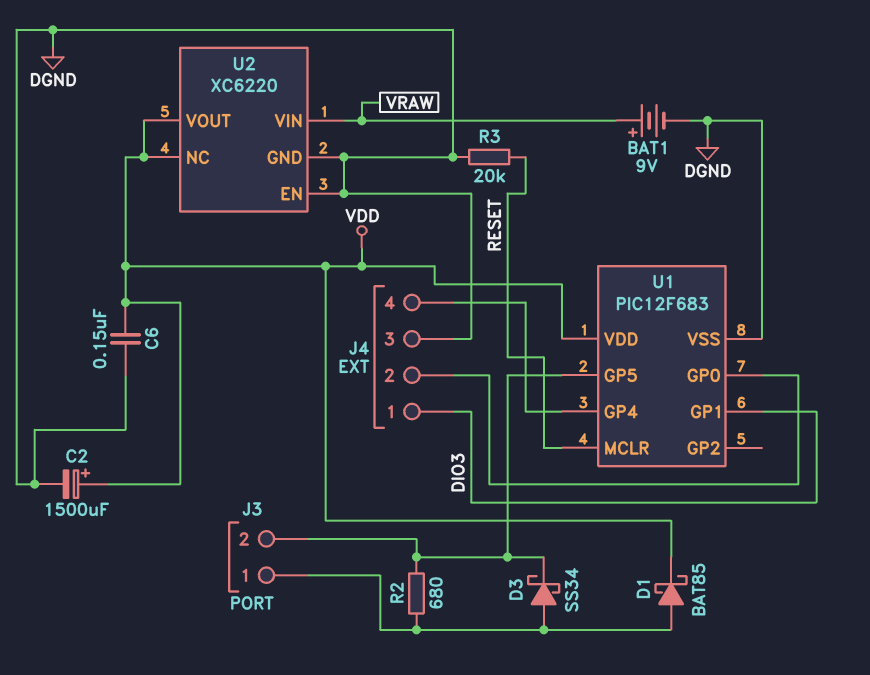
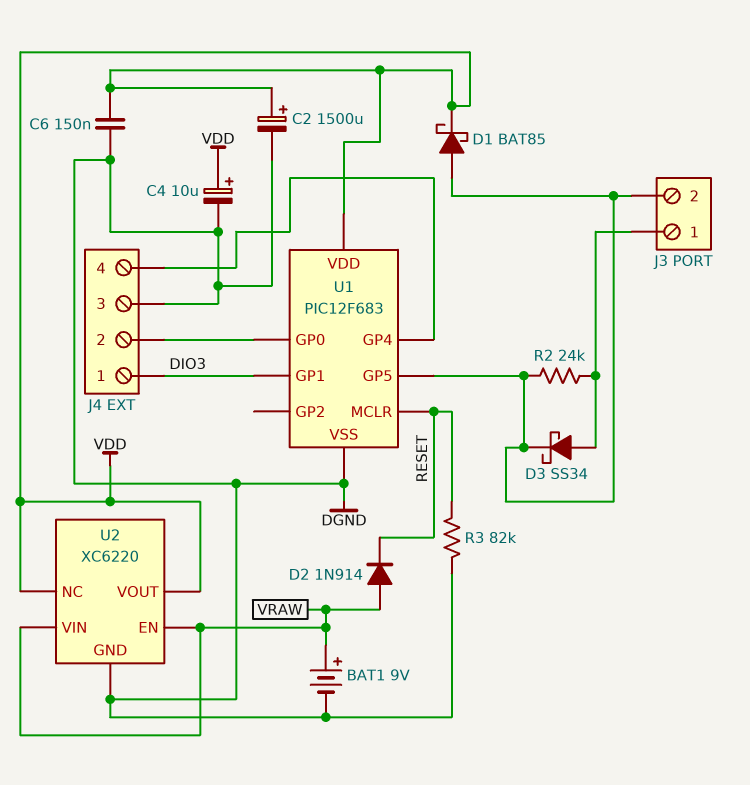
C4: none -> 10uF (plus VDD, minus DGND)
D1: schottky BAT85 (A J3/1, K VDD) -> schottky BAT85 (A J3/2, K VDD)
D2: none -> diode 1N914 (A VRAW, K RESET)
R2: 680 (J3/1, J3/2) -> 24k (J3/1, J3/2)
R3: 20k (DGND, RESET) -> 82k (DGND, RESET)
U2 pin EN: DGND -> VRAW

